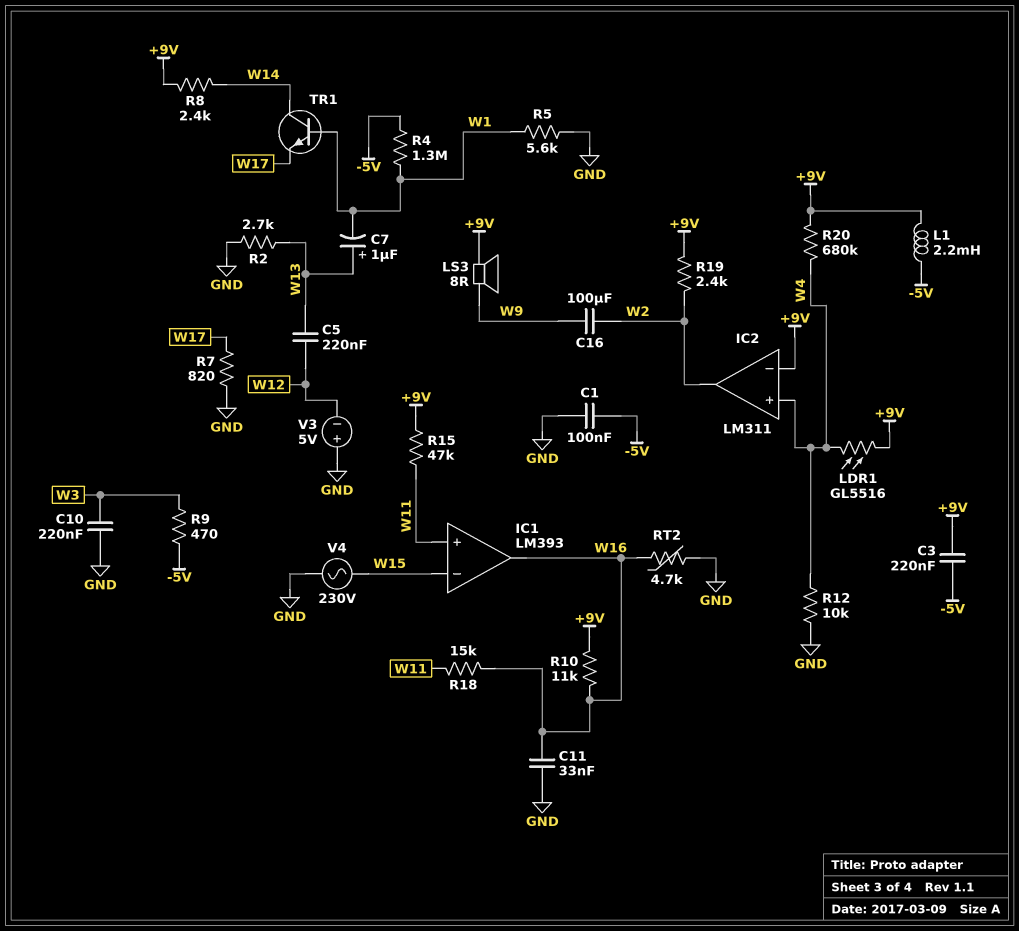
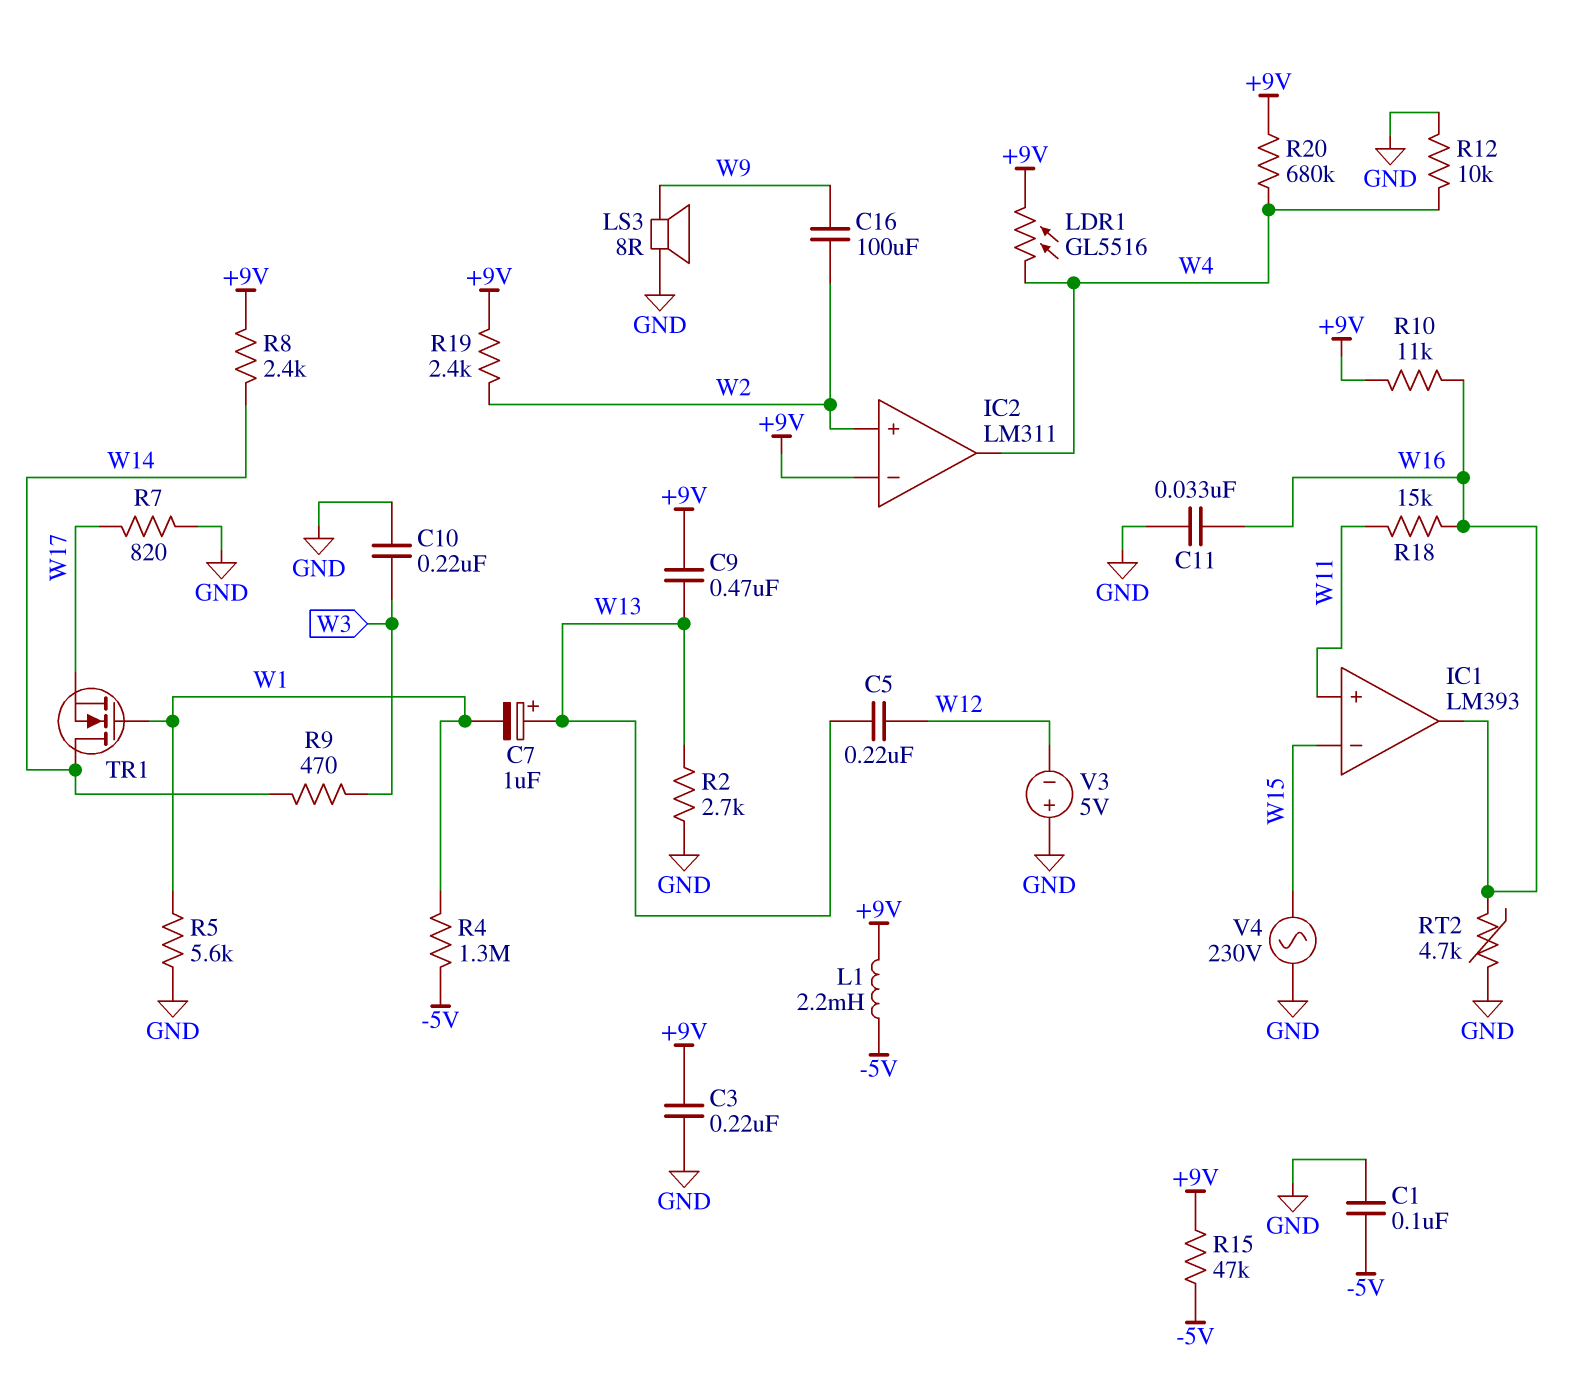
C3: 220nF (+9V, -5V) -> 220nF (+9V, GND)
C9: none -> 470nF (+9V, W13)
IC2 pin in+: W4 -> W2
IC2 pin out: W2 -> W4
LS3: speaker 8R (+9V, W9) -> speaker 8R (GND, W9)
R9: 470 (-5V, W3) -> 470 (W3, W14)
R15: 47k (+9V, W11) -> 47k (+9V, -5V)
TR1: NPN (B W1, C W14, E W17) -> NMOS (G W1, D W14, S W17)

